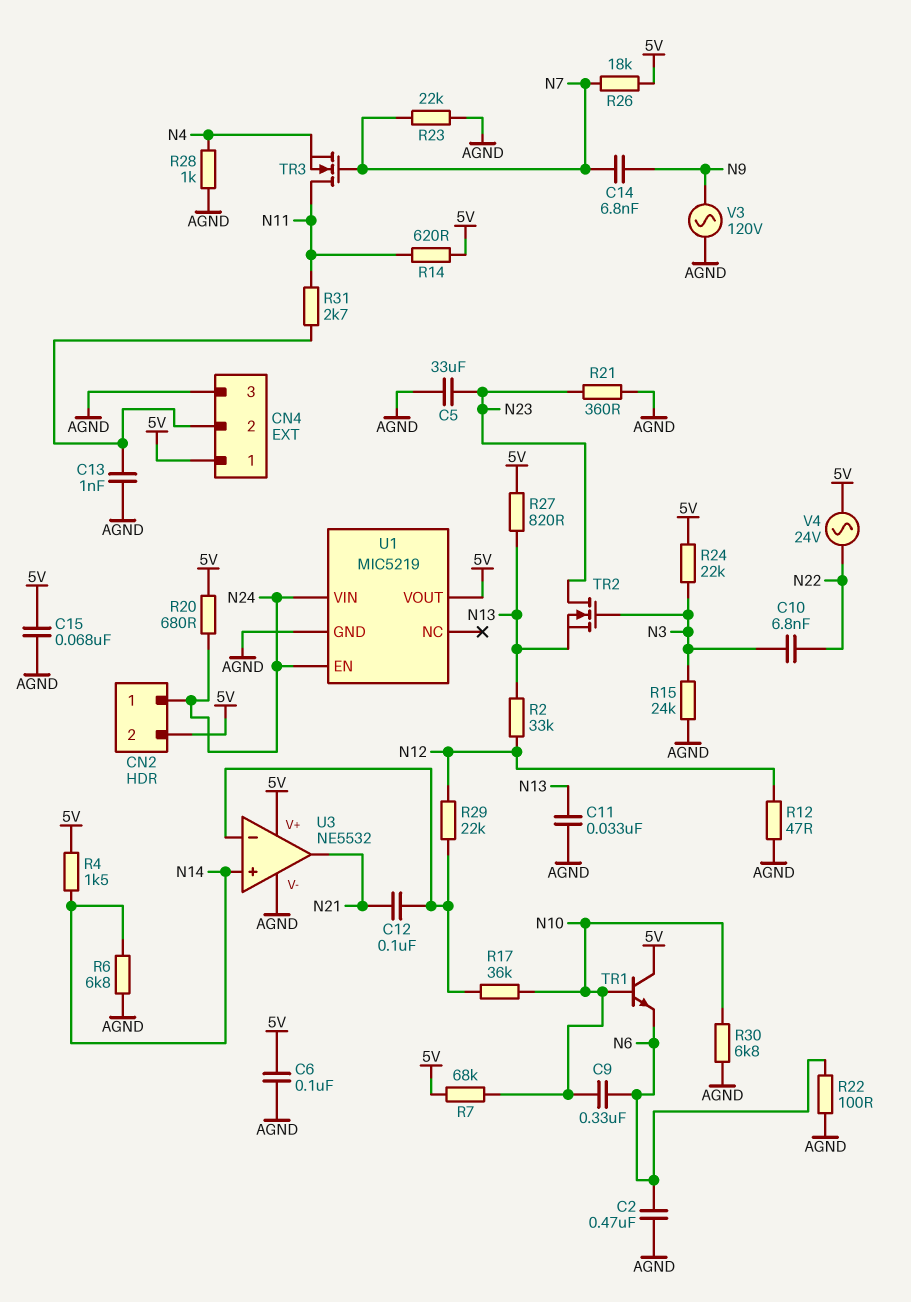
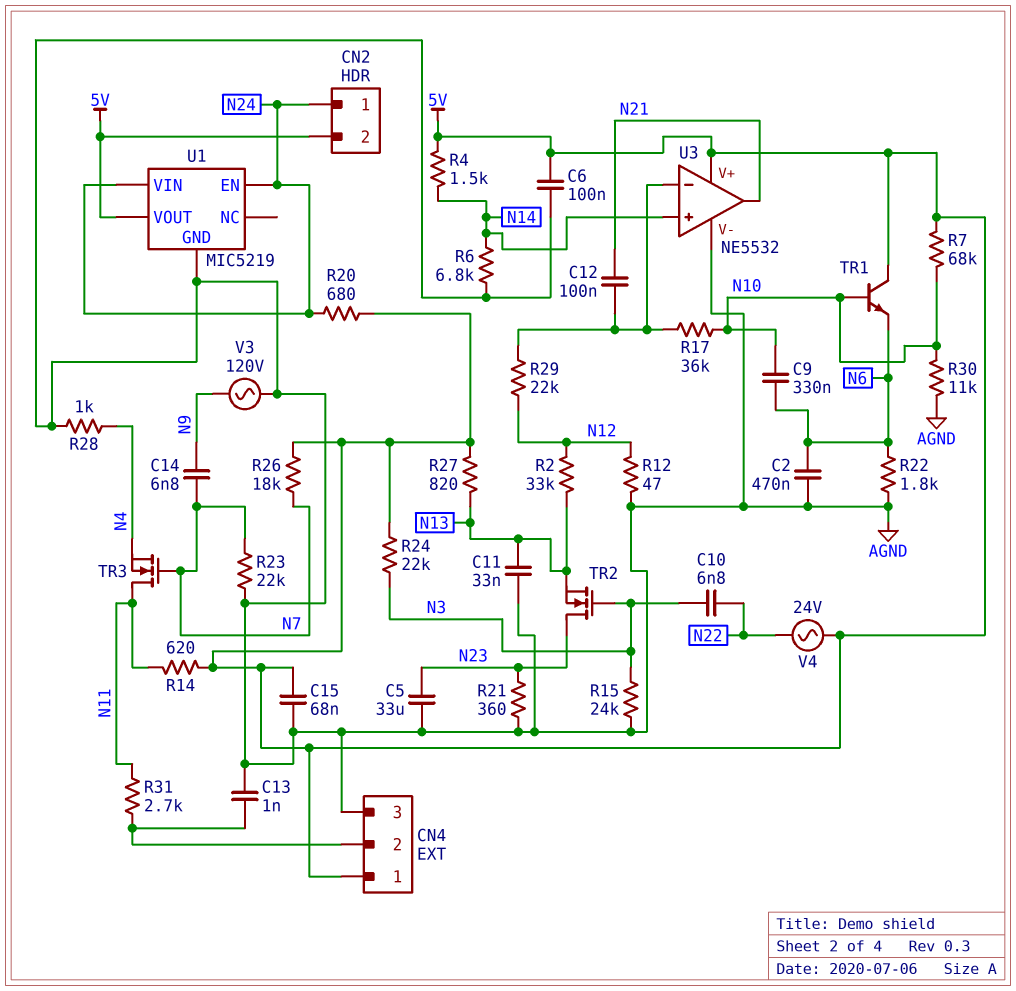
R22: 100 (AGND, N6) -> 1.8k (AGND, N6)
R30: 6.8k (AGND, N10) -> 11k (AGND, N10)

